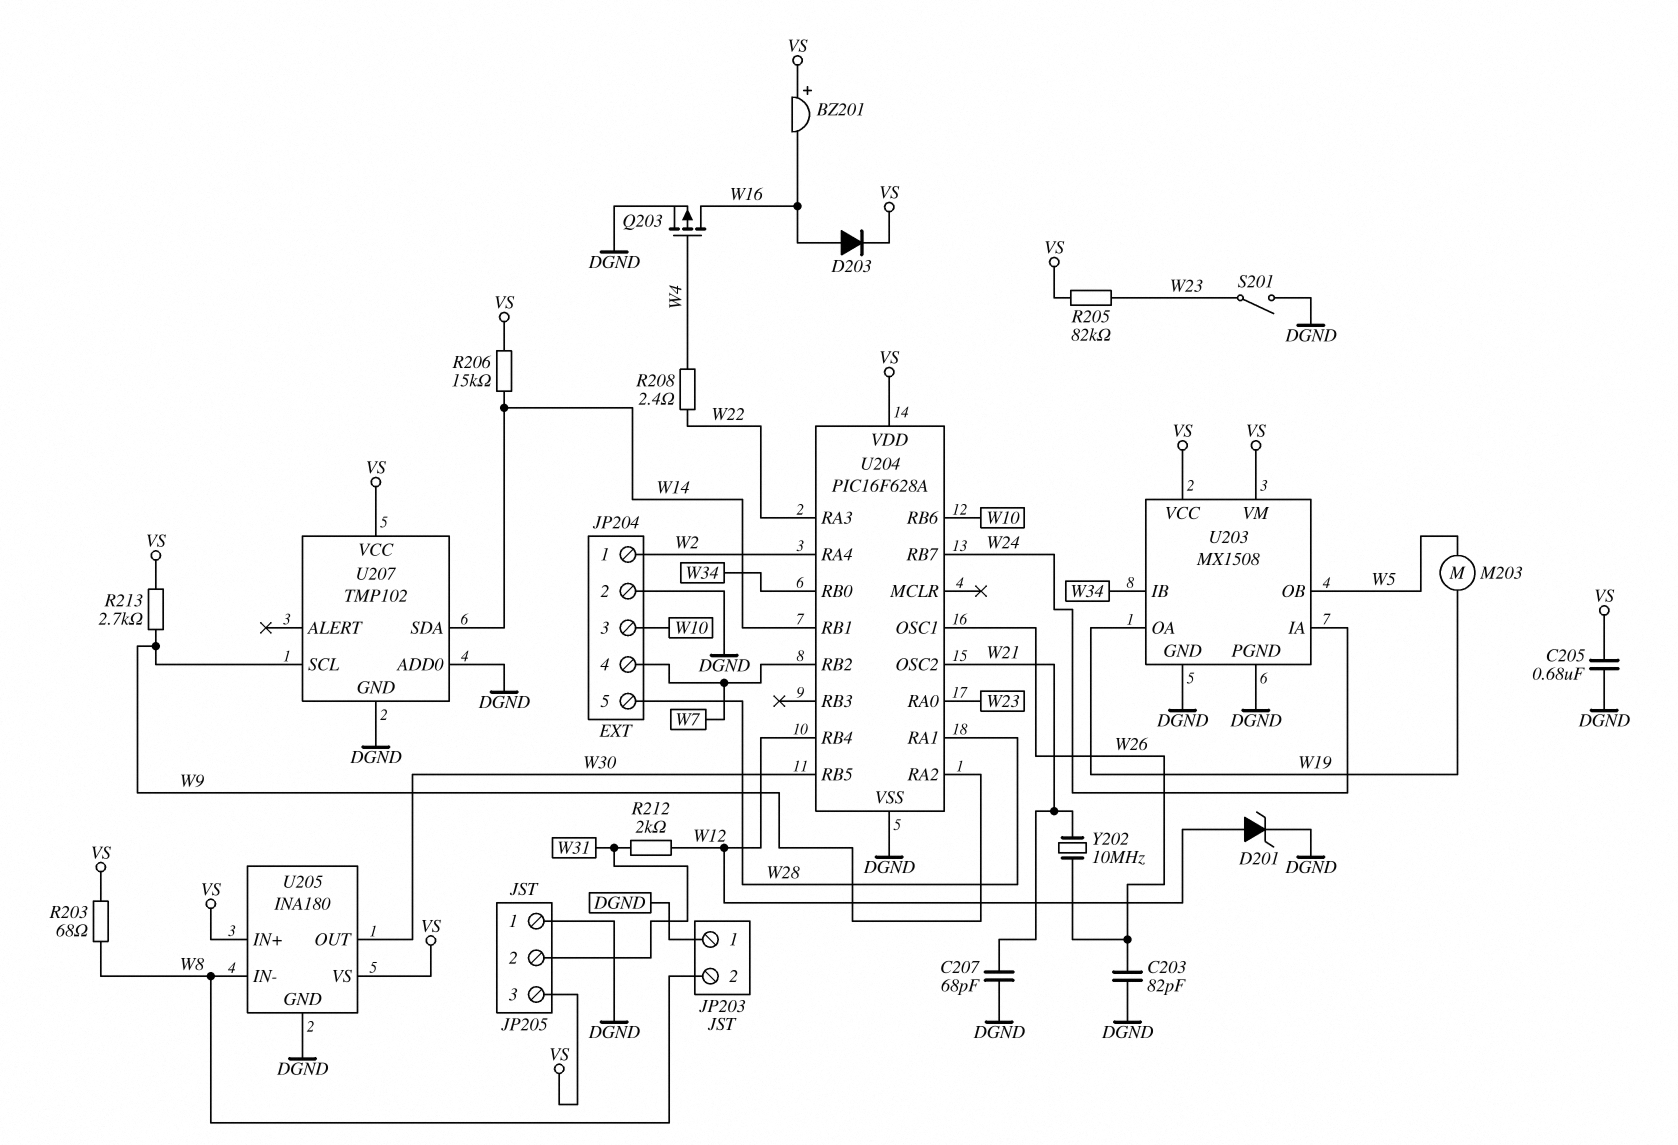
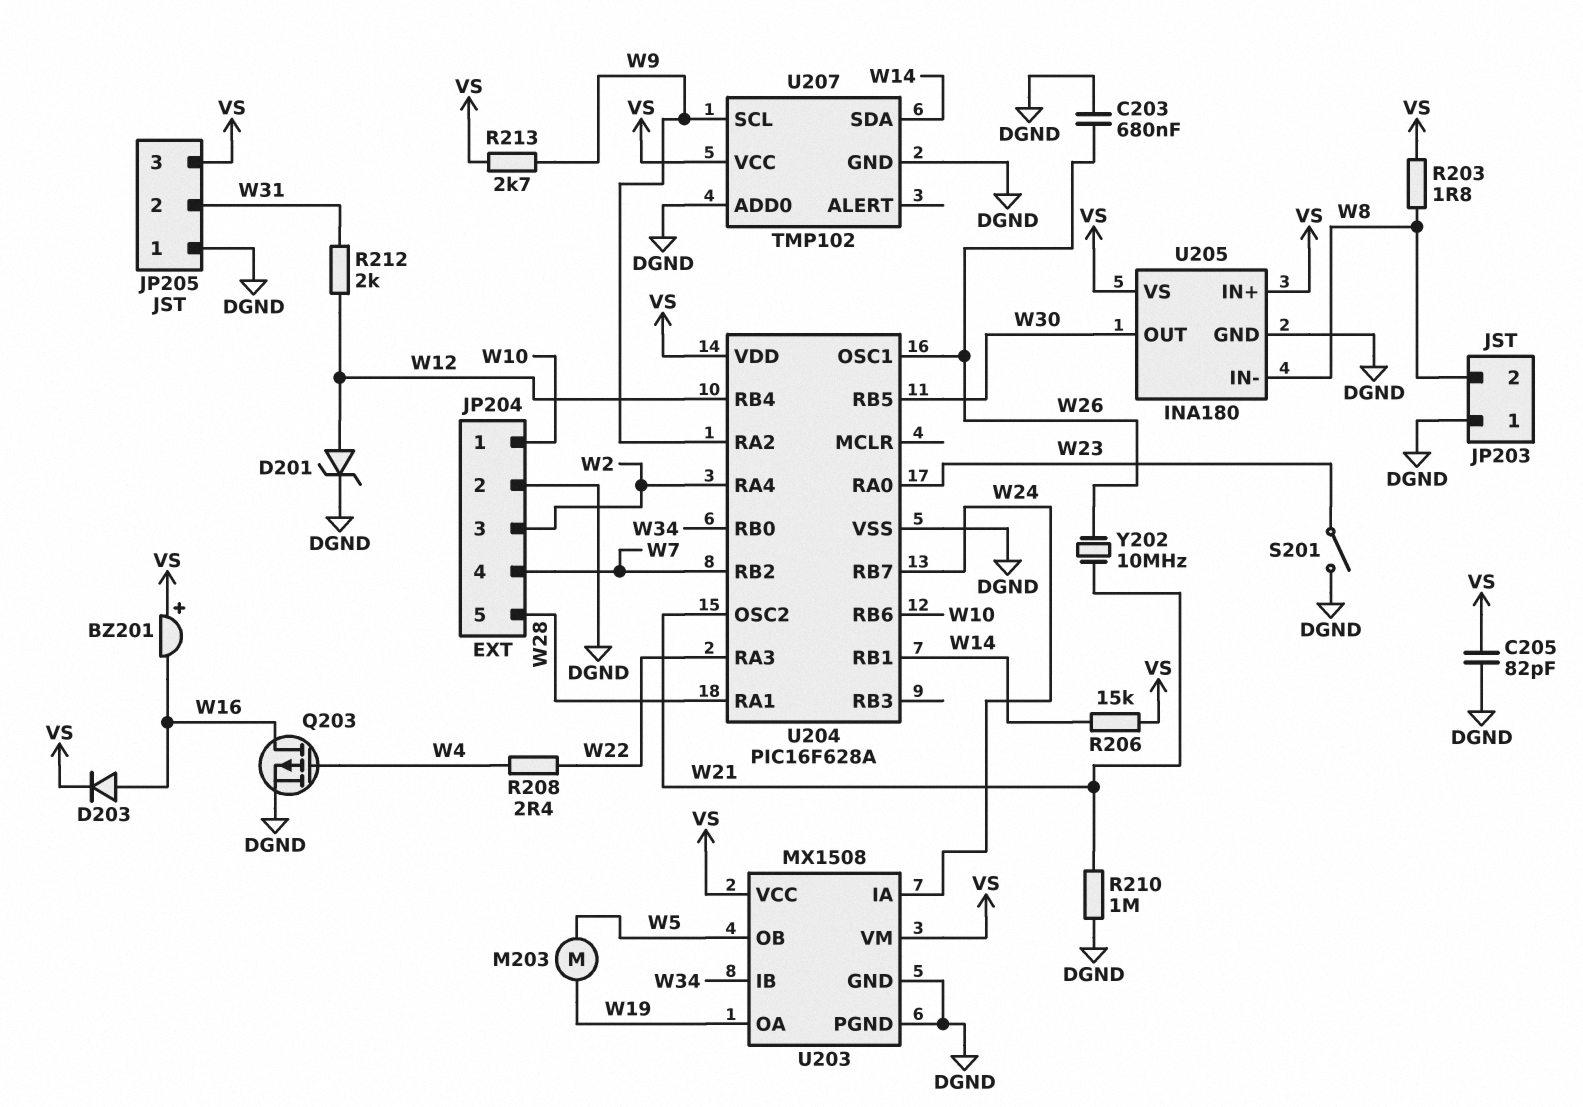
C203: 82pF (DGND, W26) -> 680nF (DGND, W26)
C205: 680nF (DGND, VS) -> 82pF (DGND, VS)
C207: 68pF (DGND, W21) -> none
JP204 pin 1: W2 -> W10
JP204 pin 3: W10 -> W2
R203: 68 (VS, W8) -> 1.8 (VS, W8)
R205: 82k (VS, W23) -> none
R210: none -> 1M (DGND, W21)

